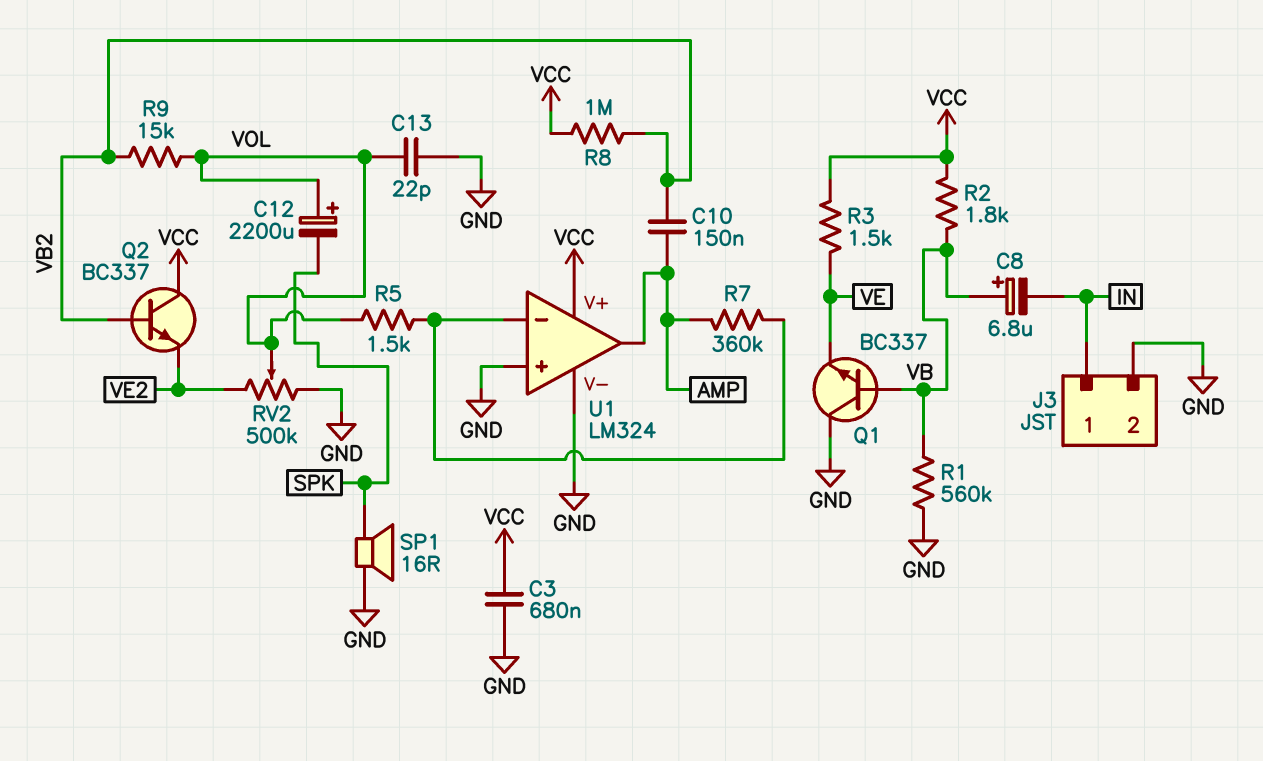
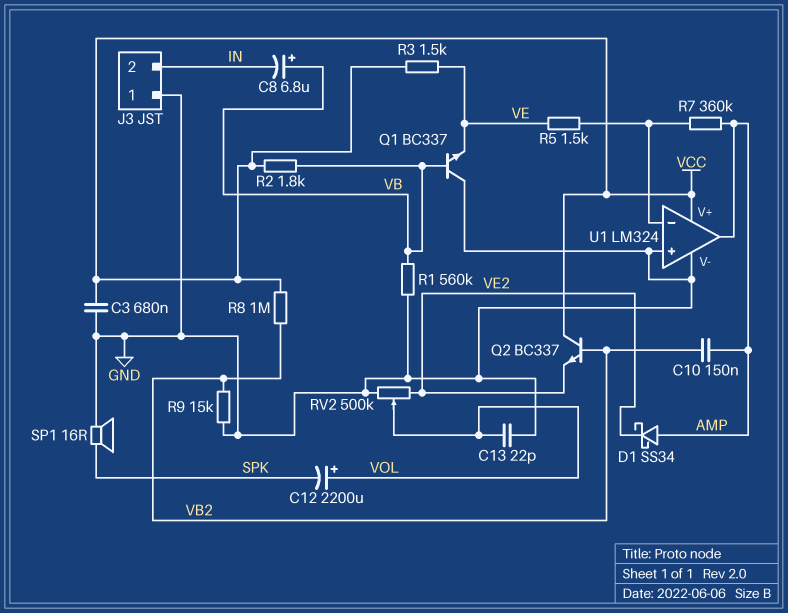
D1: none -> schottky SS34 (A AMP, K VE2)
J3 pin 1: IN -> GND
J3 pin 2: GND -> IN
R5: 1.5k (U1/in-, VOL) -> 1.5k (U1/in-, VE)
R9: 15k (VB2, VOL) -> 15k (GND, VB2)

